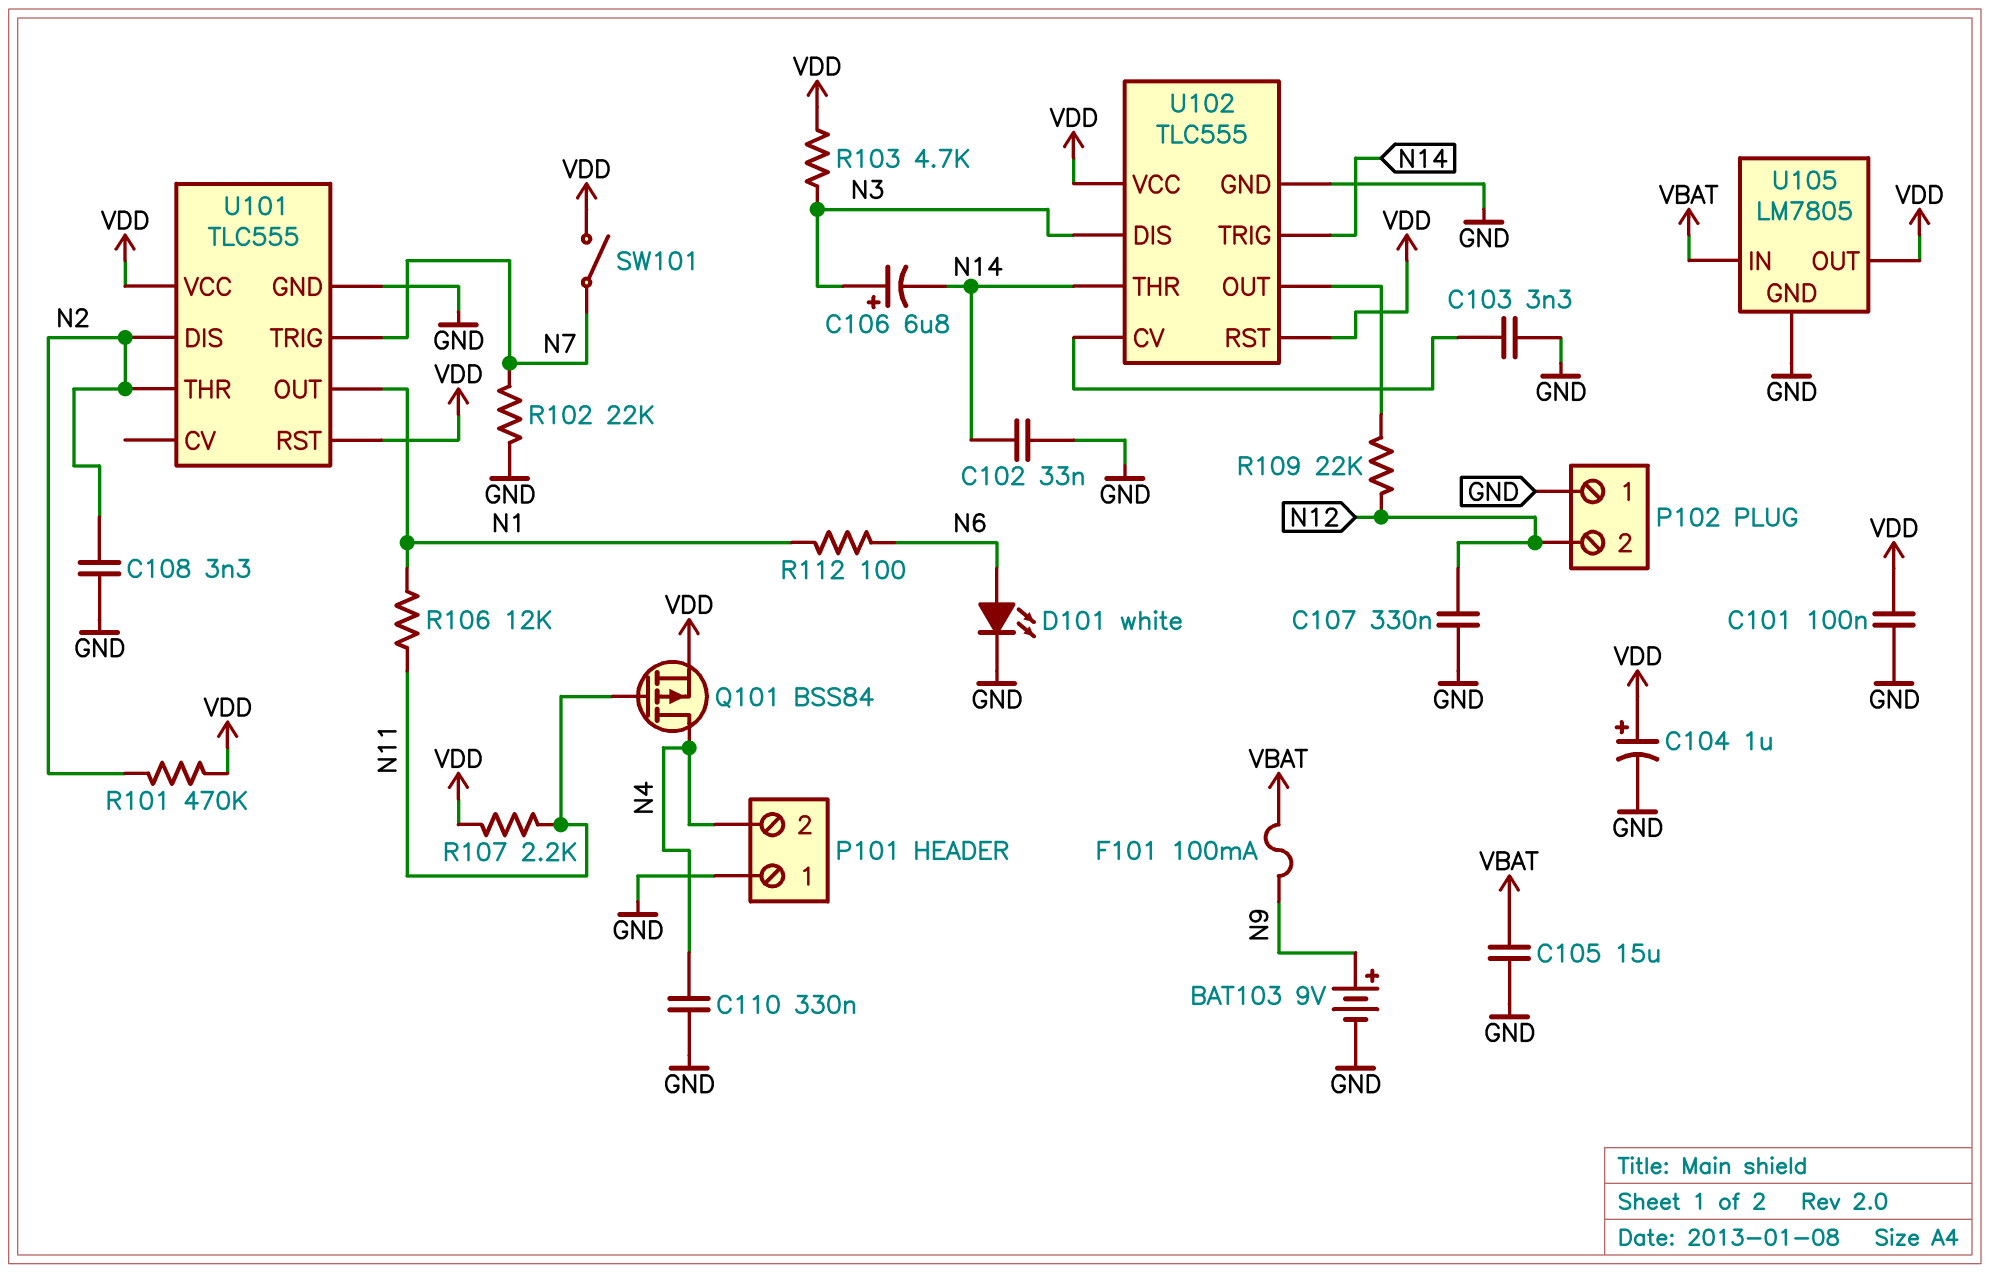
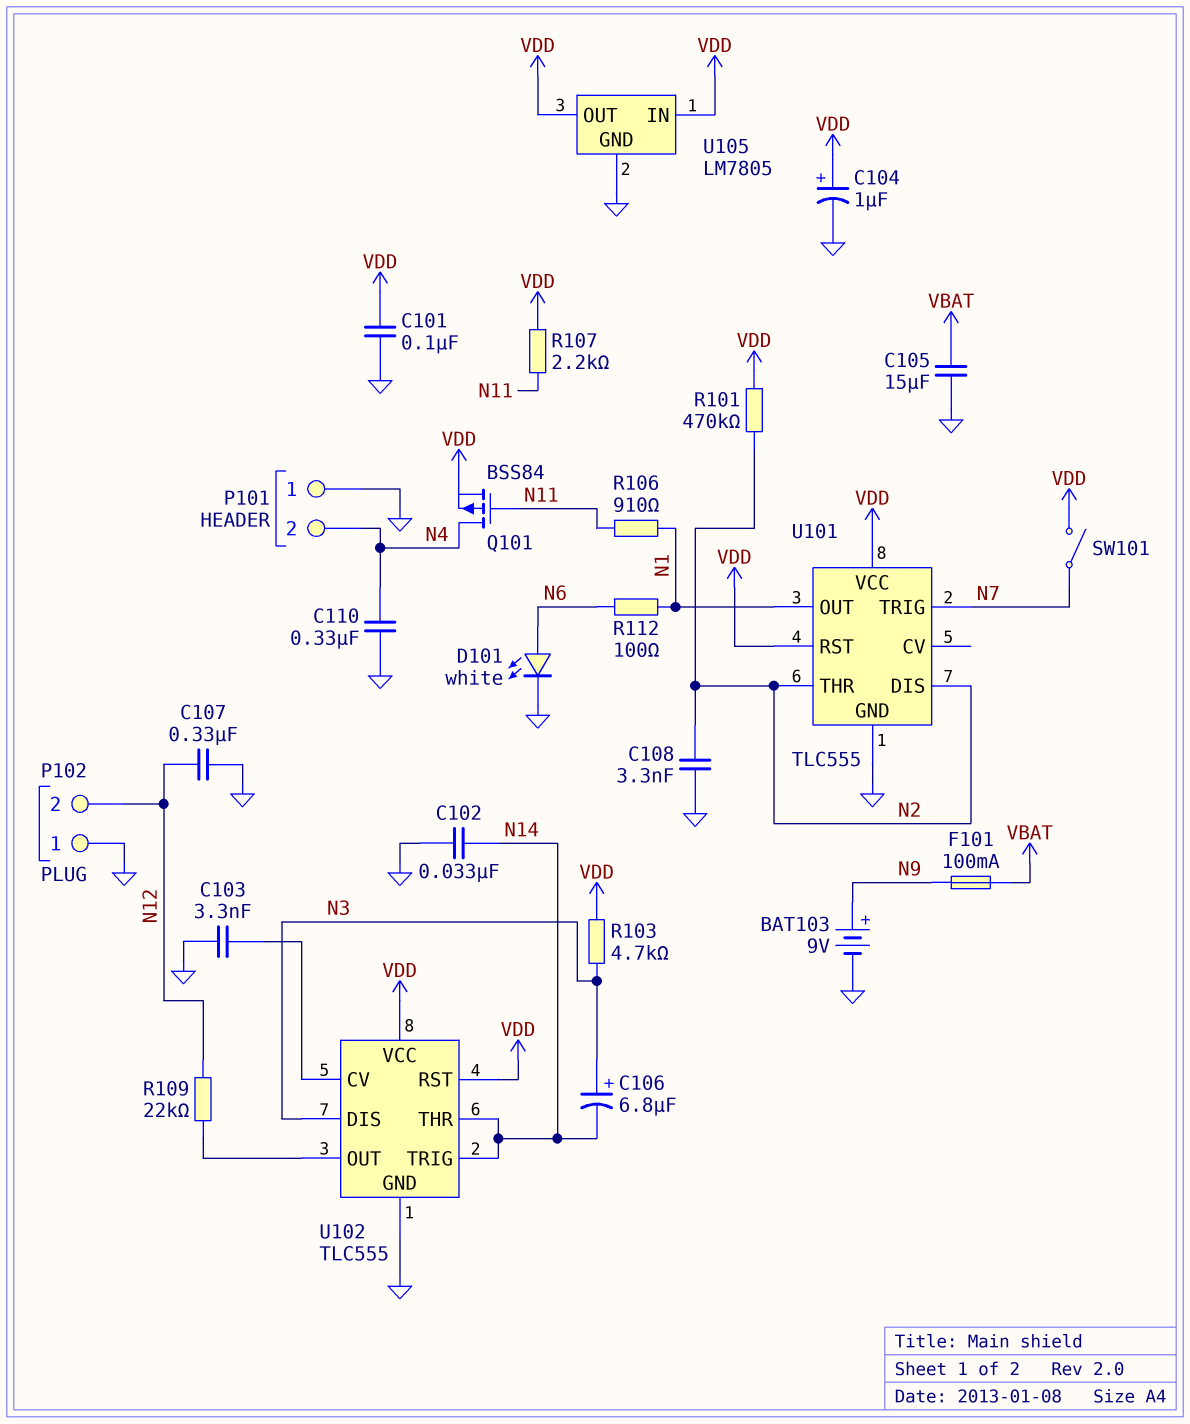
R102: 22k (GND, N7) -> none
R106: 12k (N1, N11) -> 910 (N1, N11)
U105 pin IN: VBAT -> VDD

